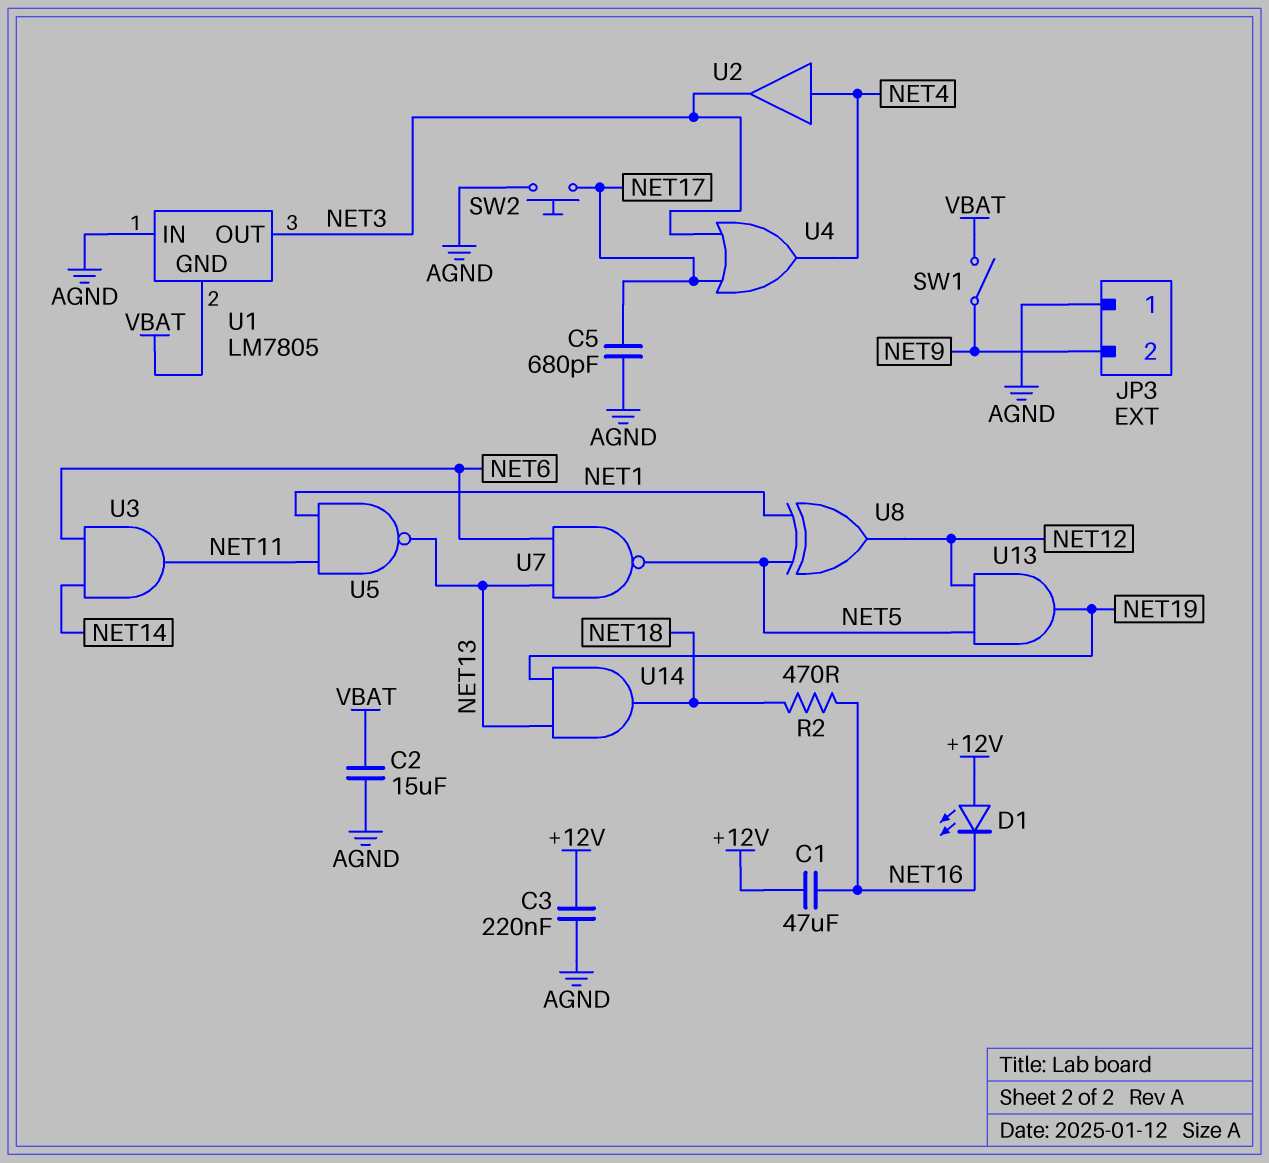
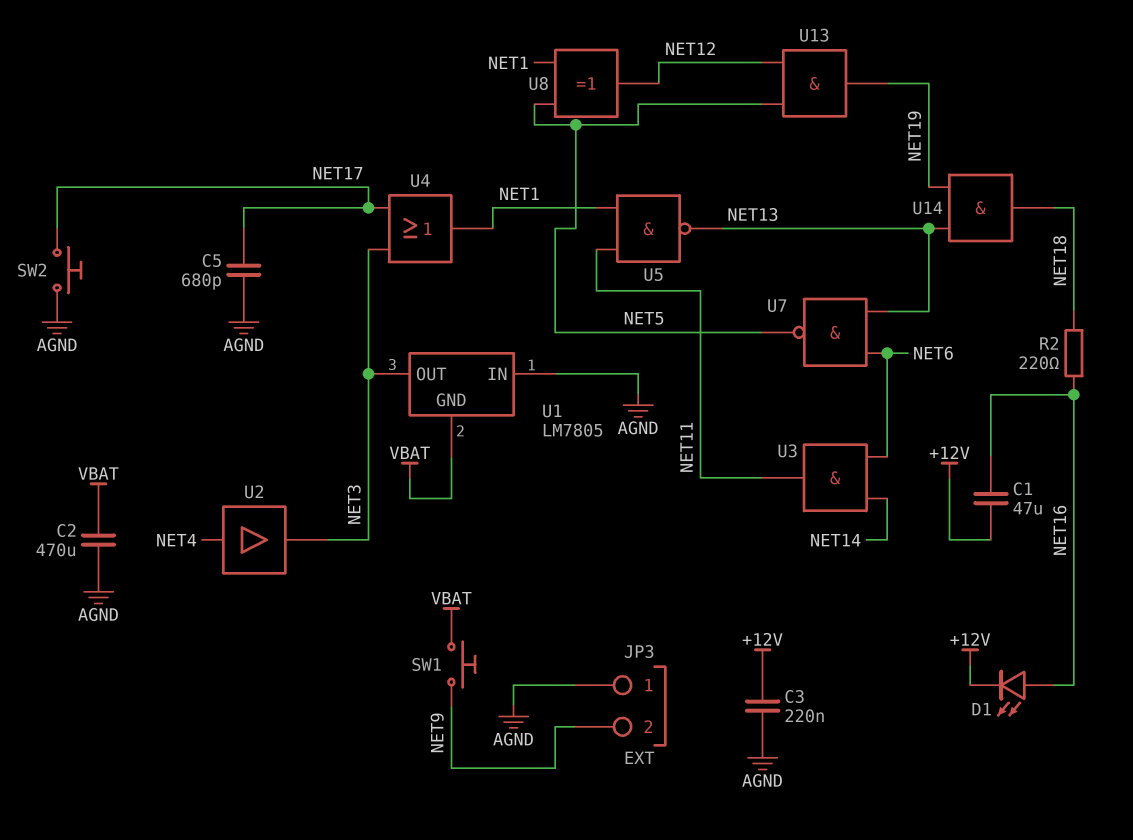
C2: 15uF (AGND, VBAT) -> 470uF (AGND, VBAT)
D1: LED (A +12V, K NET16) -> LED (A NET16, K +12V)
R2: 470 (NET16, NET18) -> 220 (NET16, NET18)
SW1: switch (NET9, VBAT) -> button (NET9, VBAT)
U4: OR (in NET3, in NET17, out NET4) -> OR (in NET3, in NET17, out NET1)

